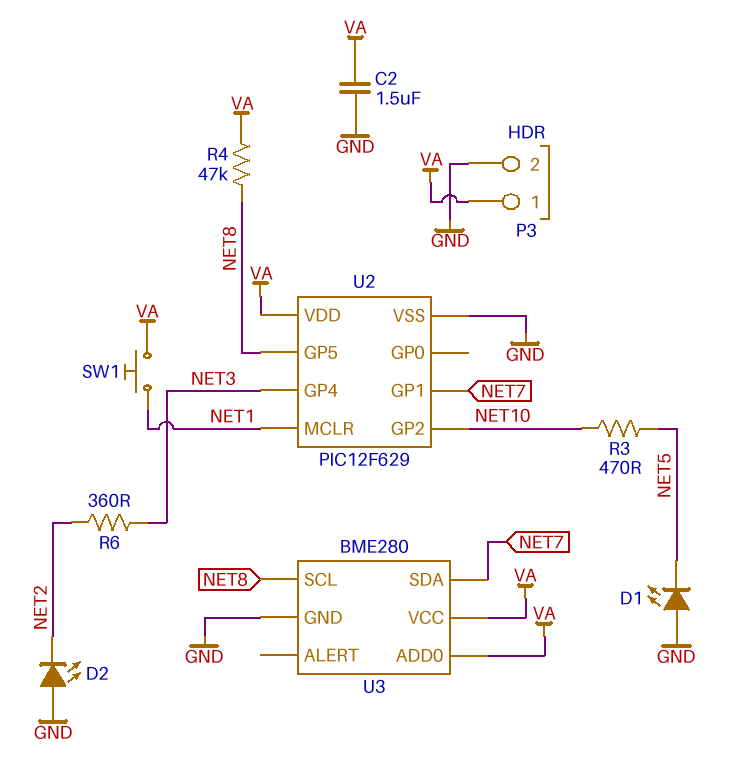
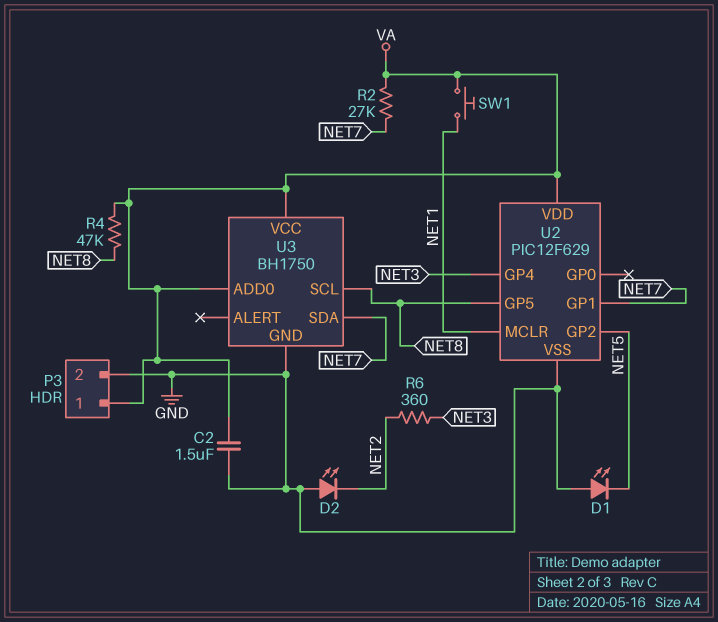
R2: none -> 27k (NET7, VA)
R3: 470 (NET5, NET10) -> none
U2 pin GP2: NET10 -> NET5
U3: BME280 -> BH1750

